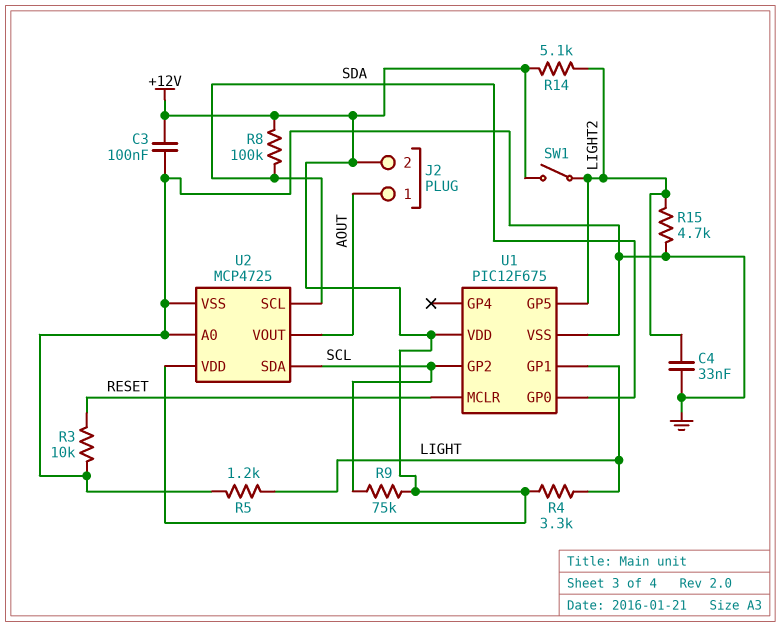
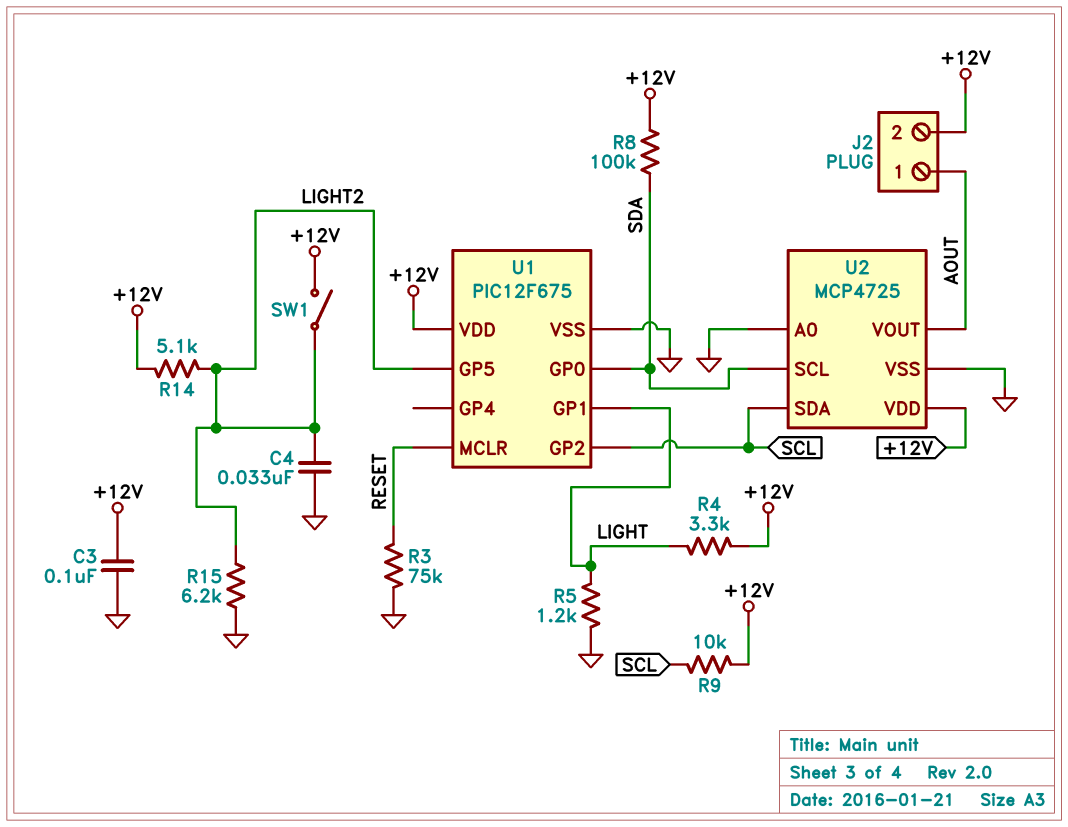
R3: 10k (GND, RESET) -> 75k (GND, RESET)
R9: 75k (+12V, SCL) -> 10k (+12V, SCL)
R15: 4.7k (GND, LIGHT2) -> 6.2k (GND, LIGHT2)

